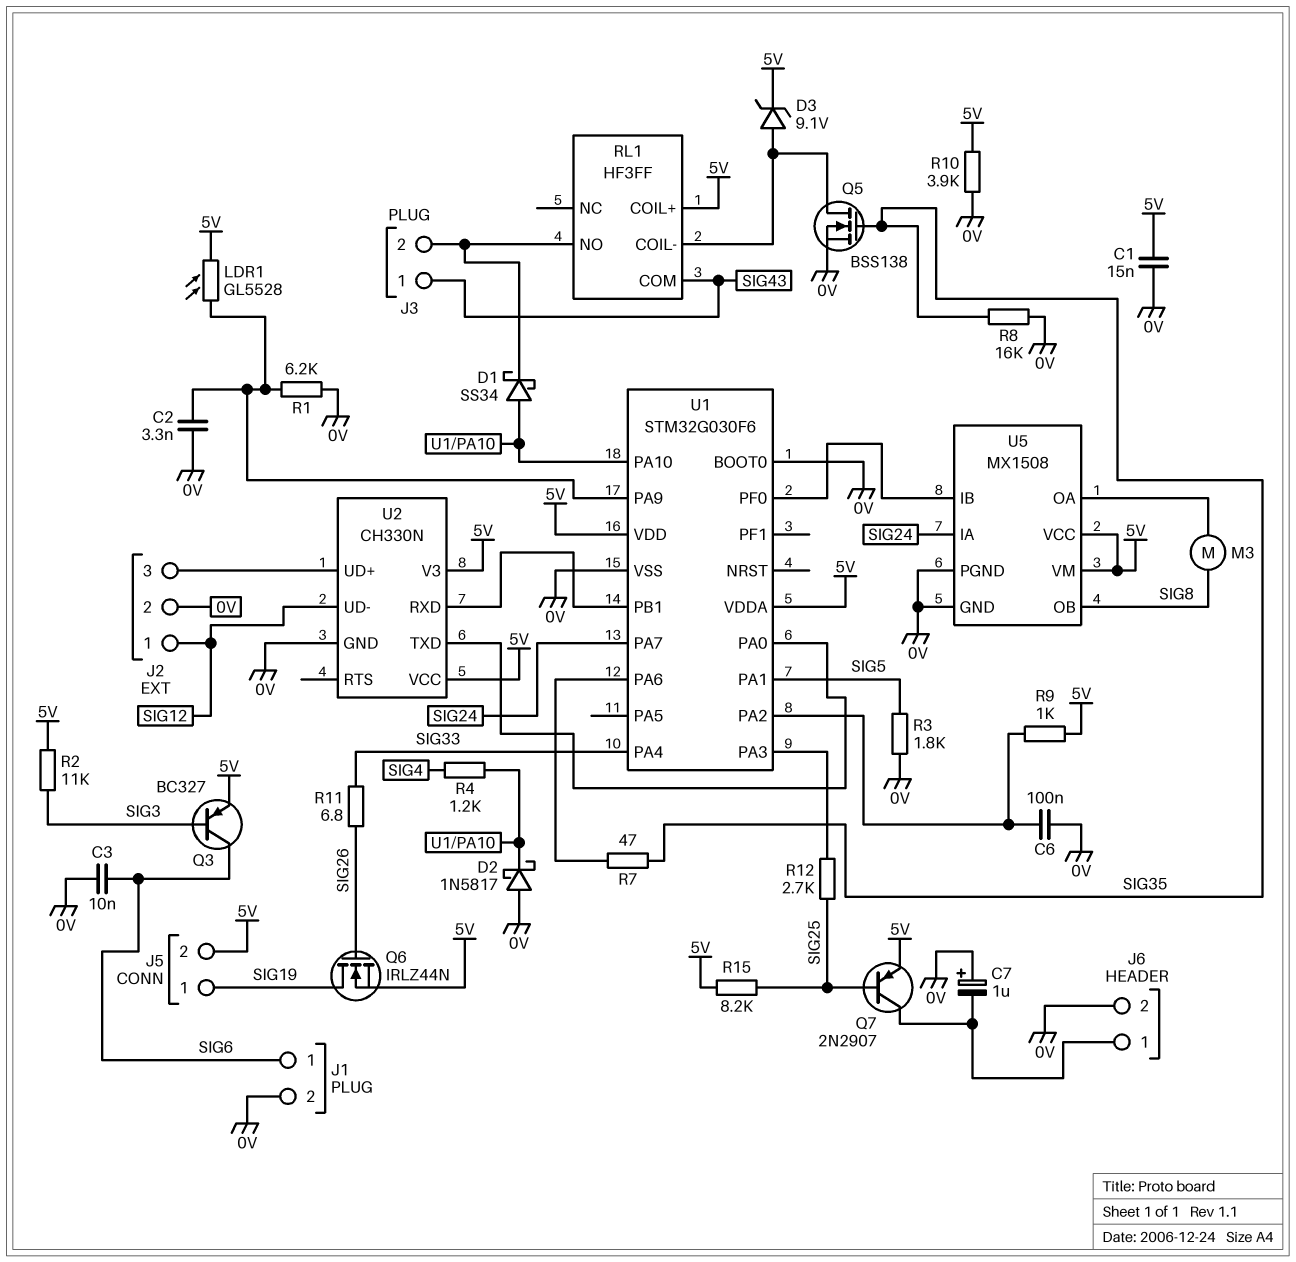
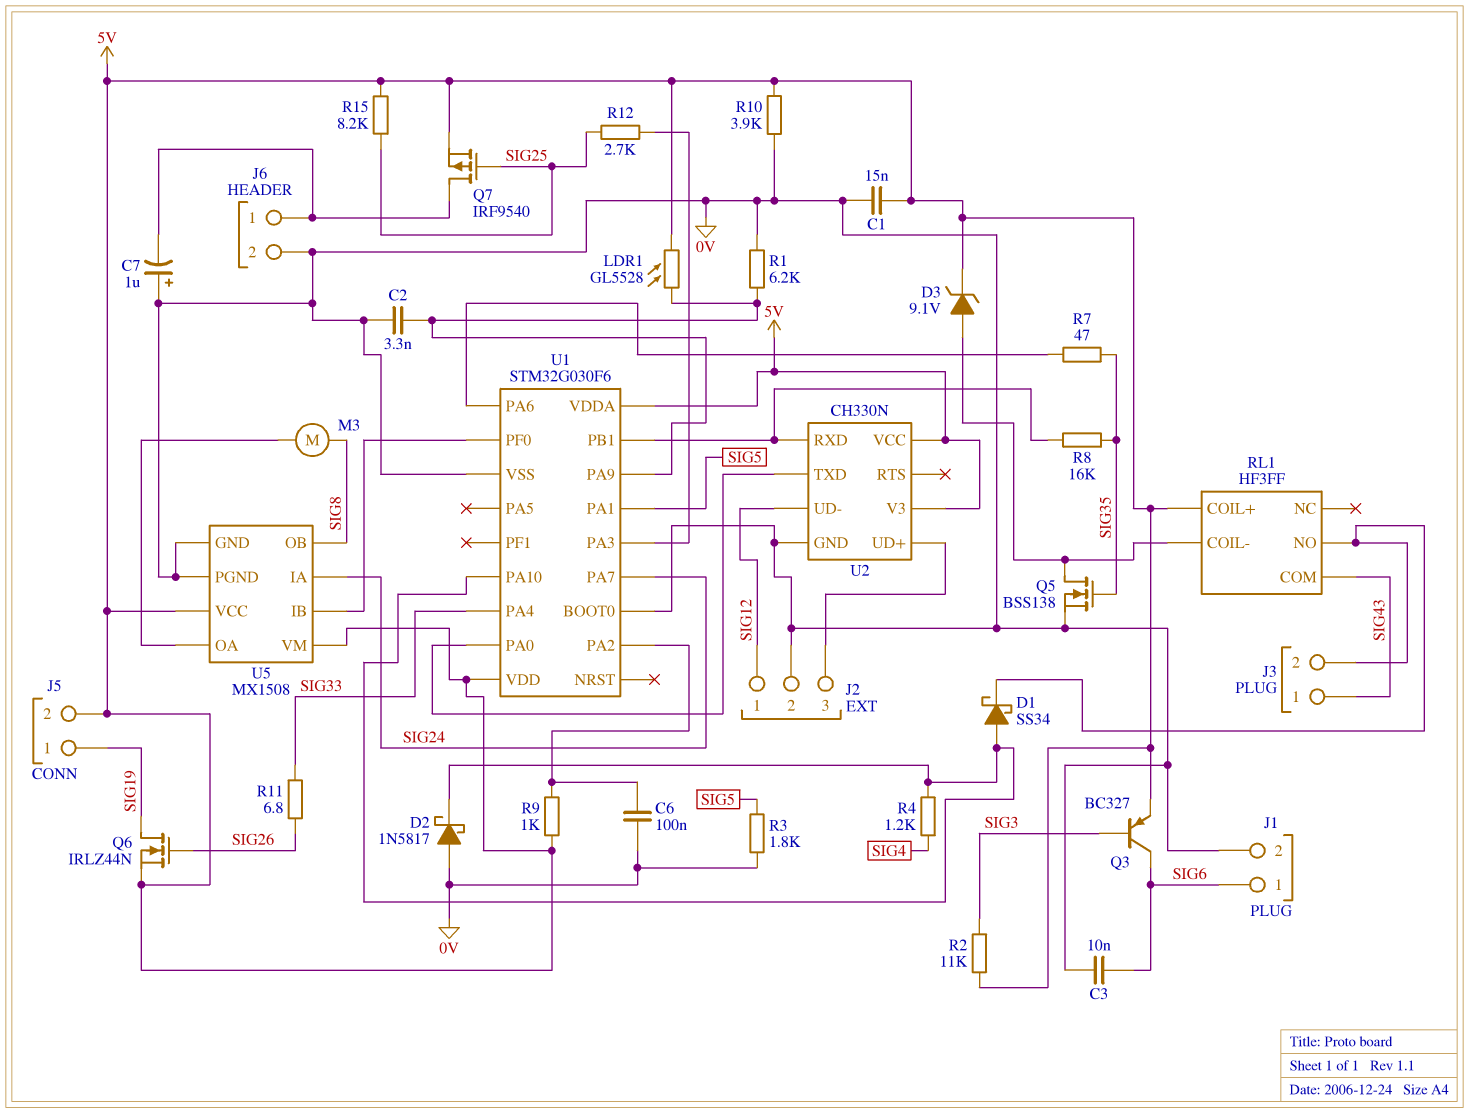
Q7: PNP 2N2907 (B SIG25, C J6/1, E 5V) -> PMOS IRF9540 (G SIG25, D J6/1, S 5V)
R8: 16k (0V, SIG35) -> 16k (SIG35, U1/PB1)

